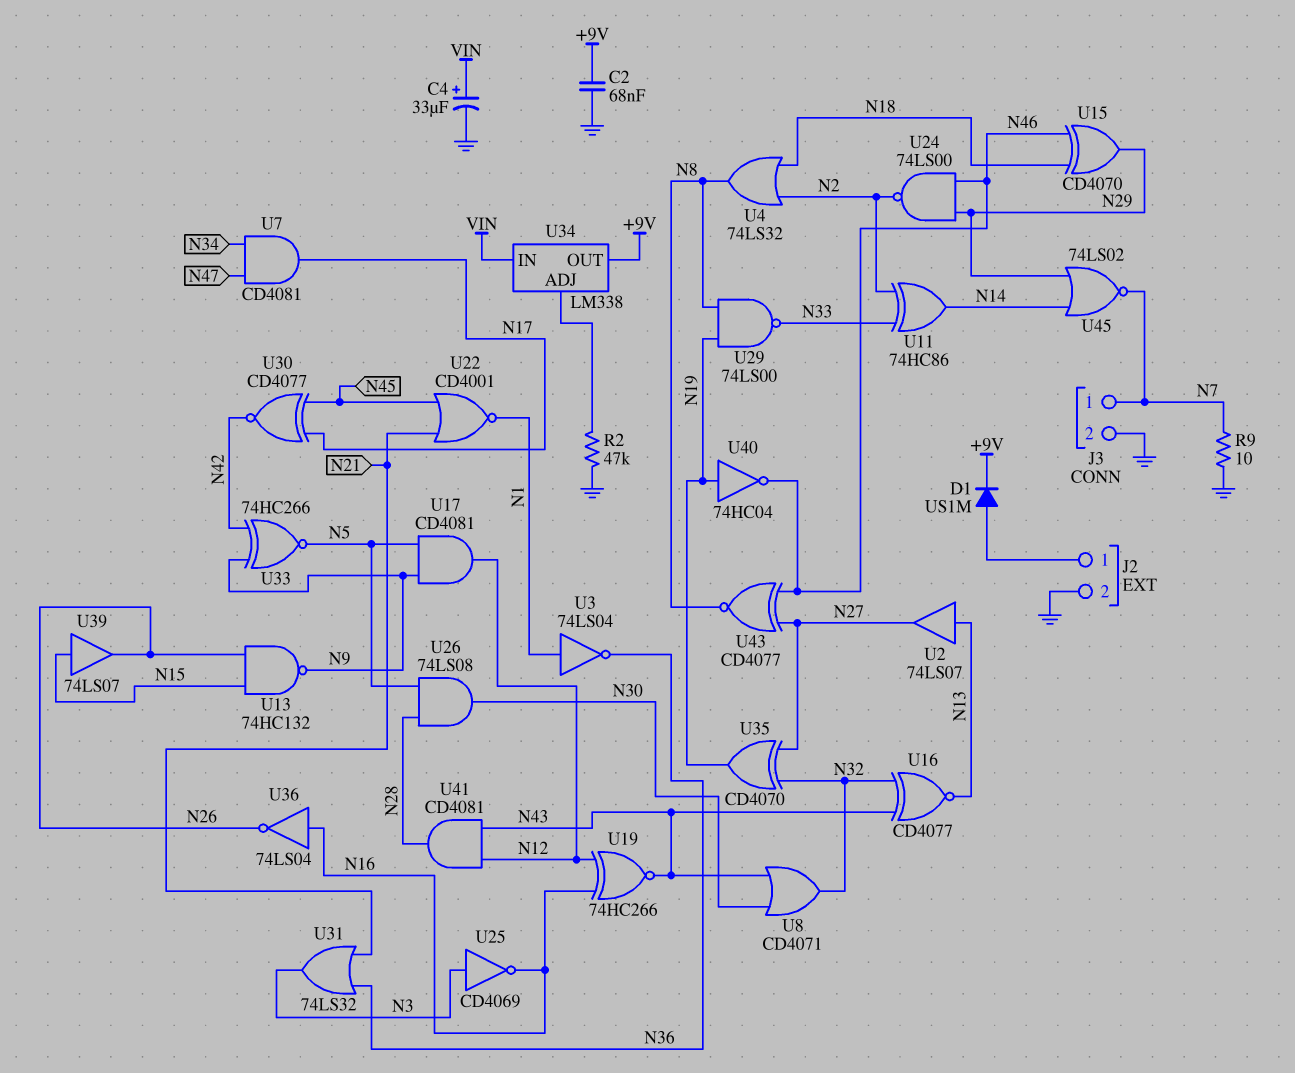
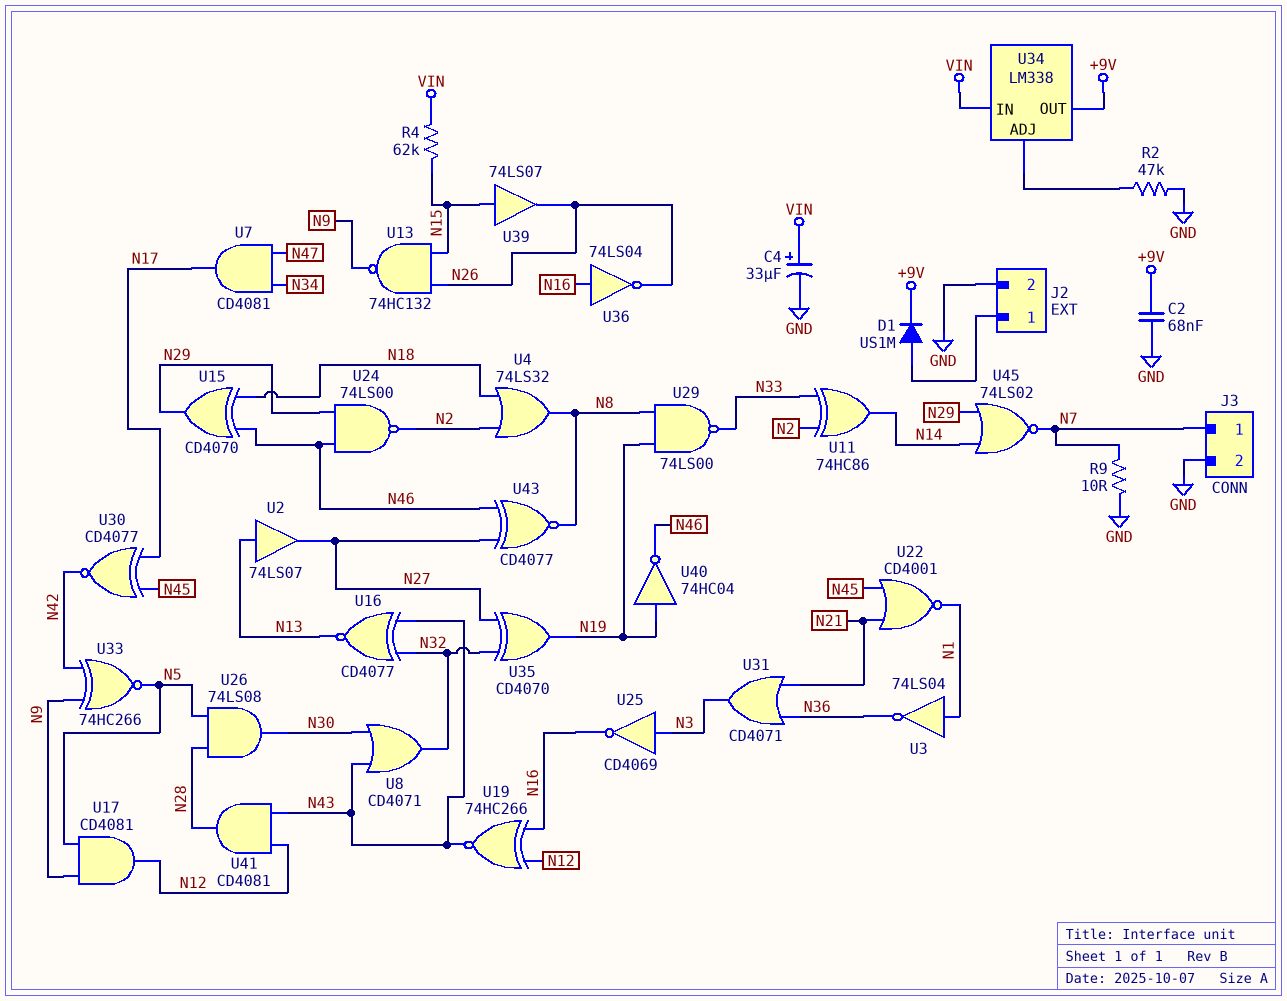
R4: none -> 62k (N15, VIN)
U31: OR 74LS32 (in N21, in N36, out N3) -> OR CD4071 (in N21, in N36, out N3)

